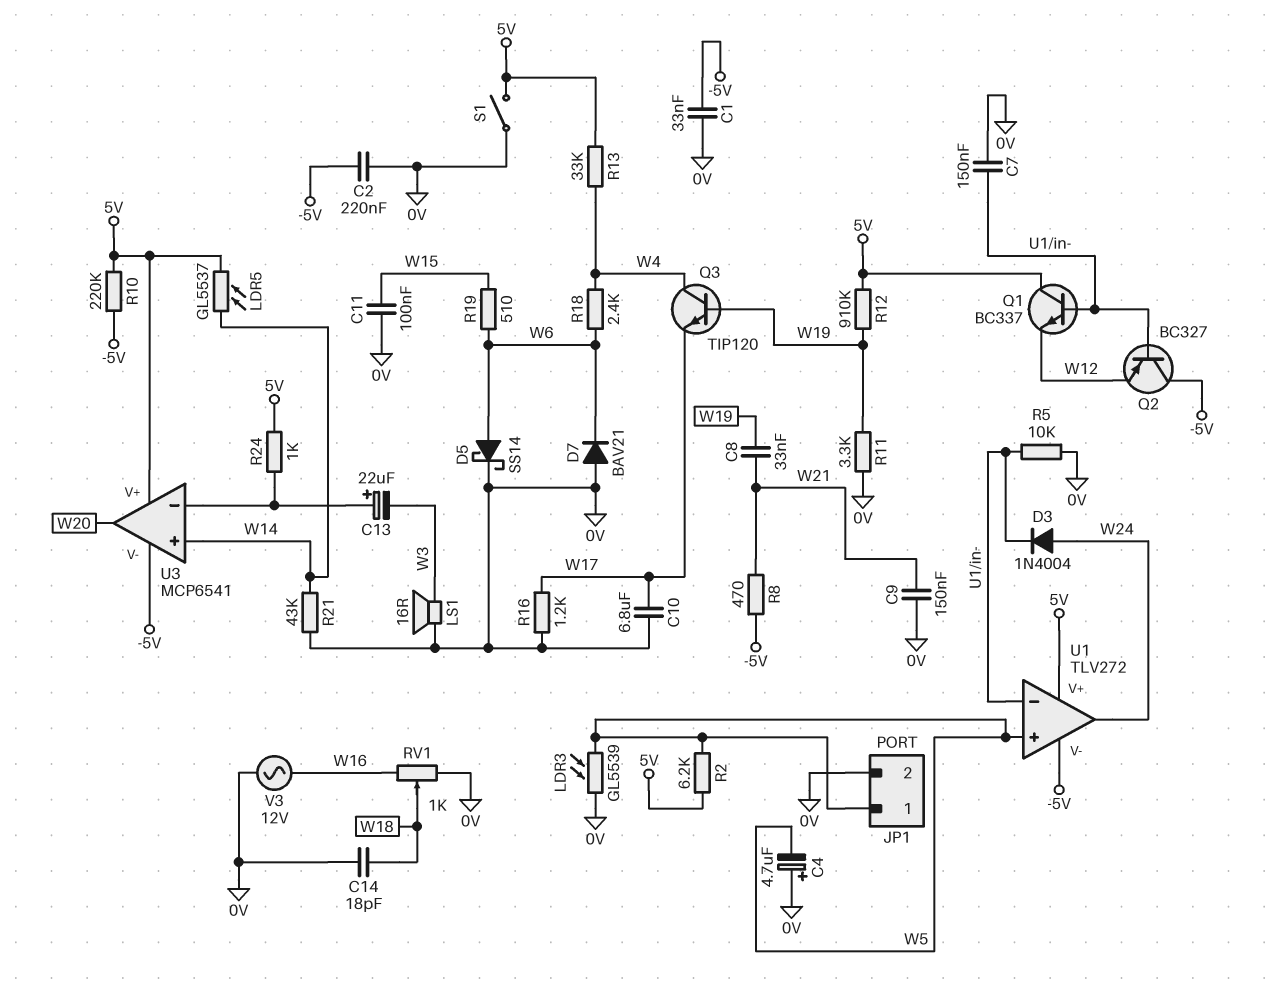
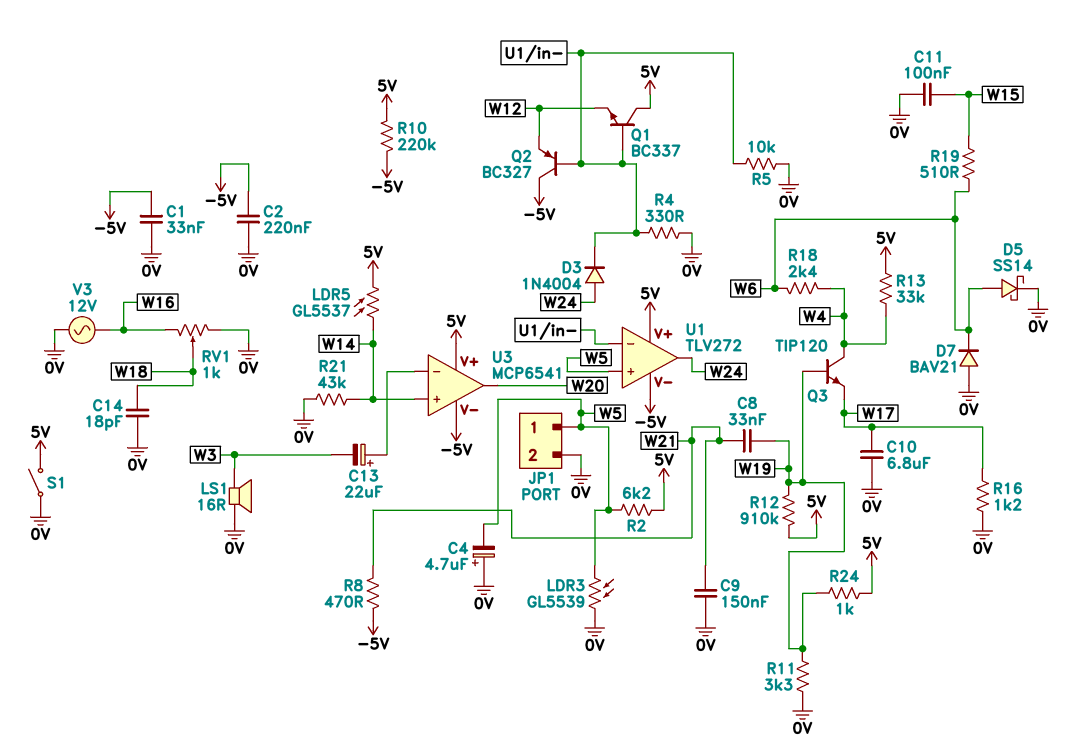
C7: 150nF (0V, U1/in-) -> none
R4: none -> 330 (0V, U1/in-)
R24: 1k (5V, U3/in-) -> 1k (5V, W19)

